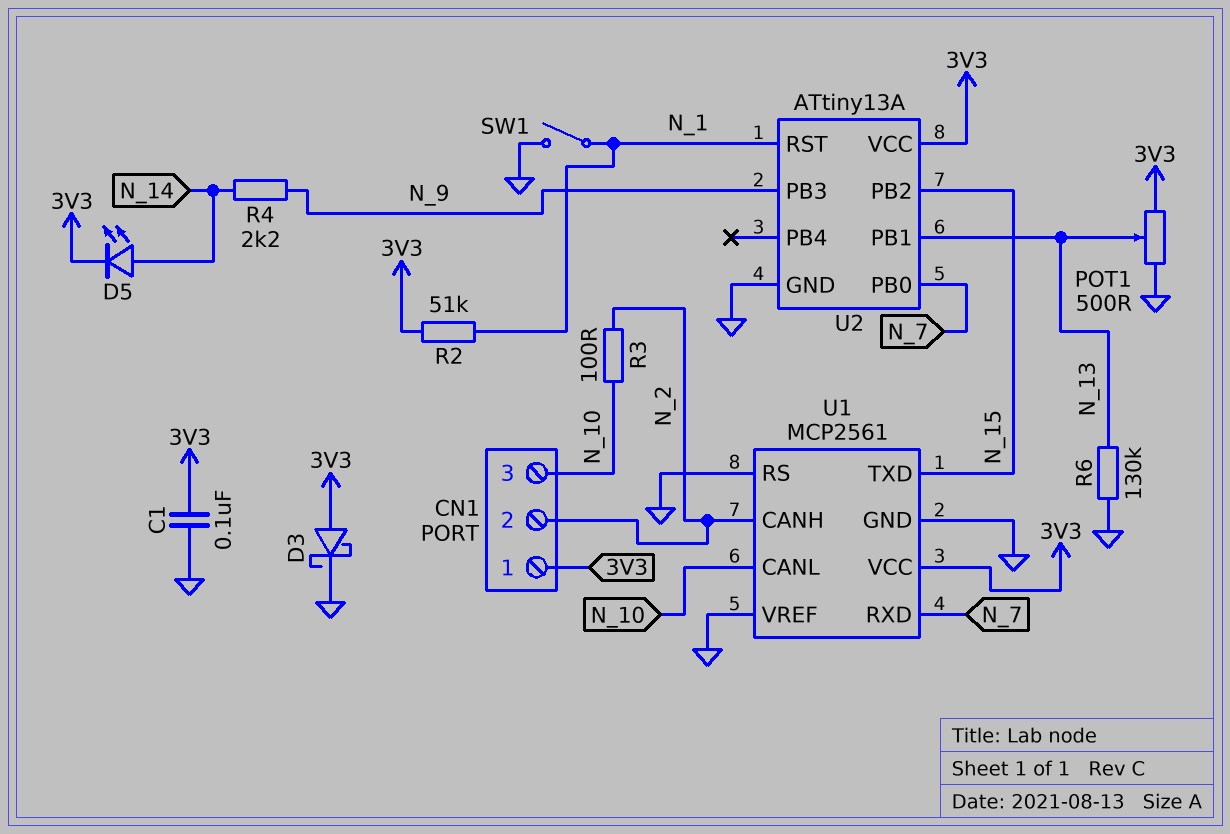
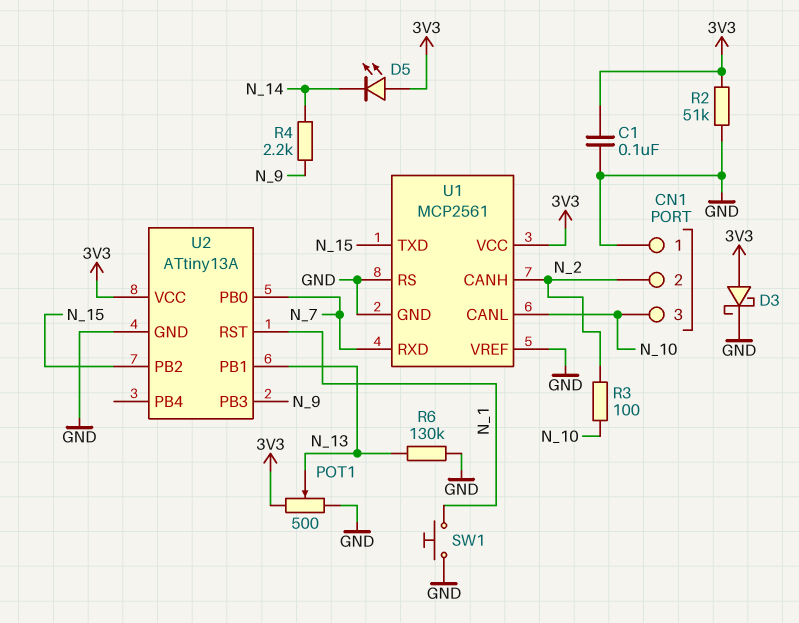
CN1 pin 1: 3V3 -> GND
D5: LED (A N_14, K 3V3) -> LED (A 3V3, K N_14)
R2: 51k (3V3, N_1) -> 51k (3V3, GND)
SW1: switch (GND, N_1) -> button (GND, N_1)

